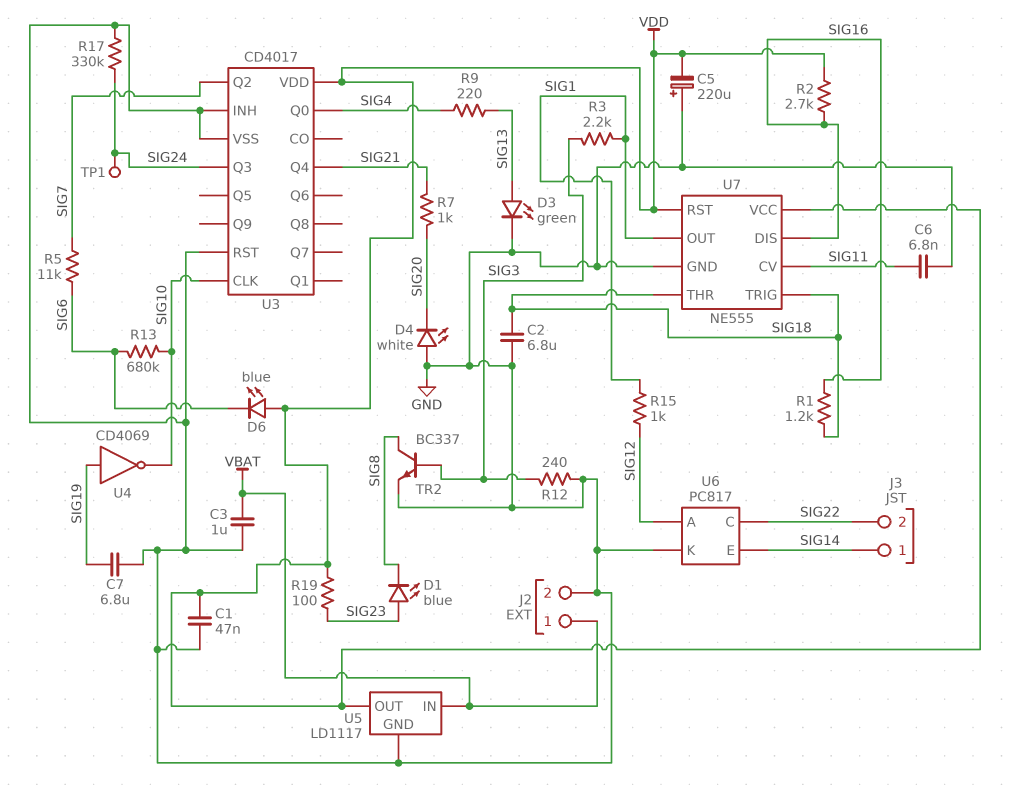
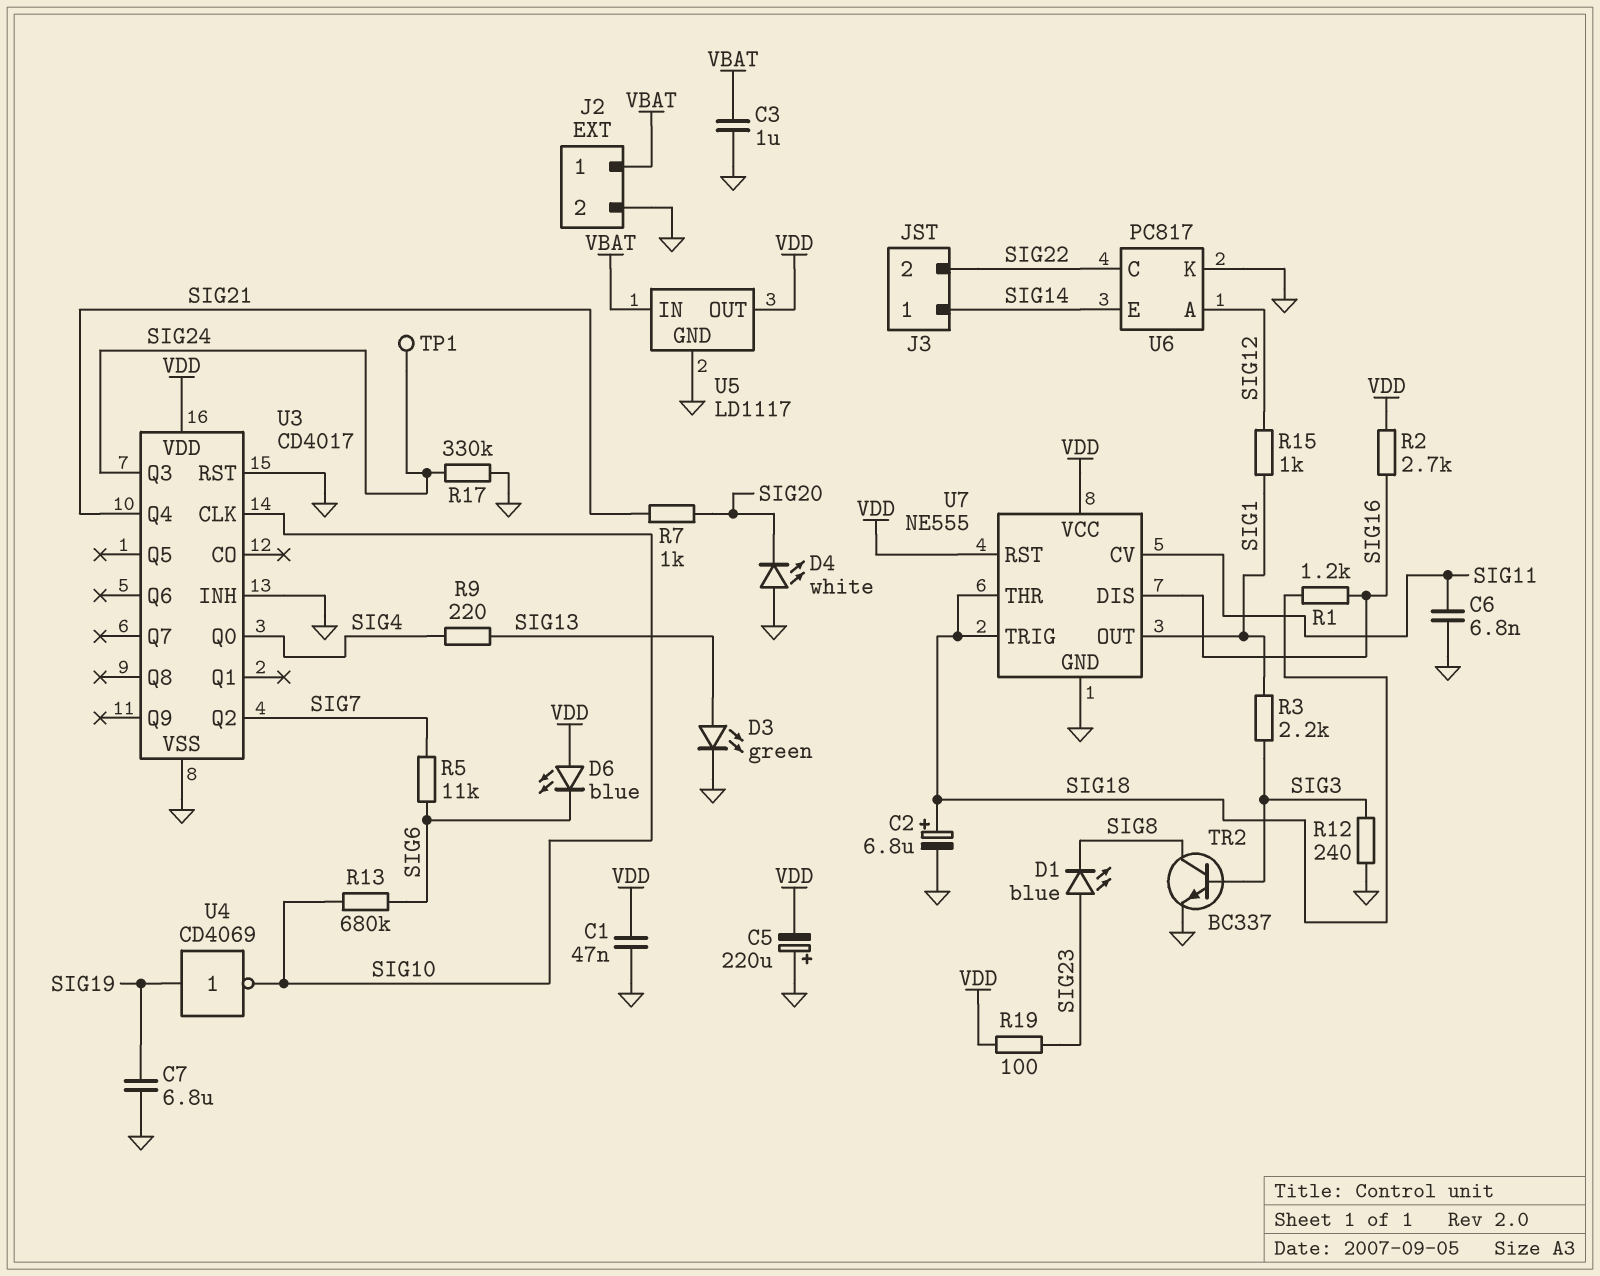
C2: 6.8uF (GND, SIG18) -> 6.8uF (plus SIG18, minus GND)

